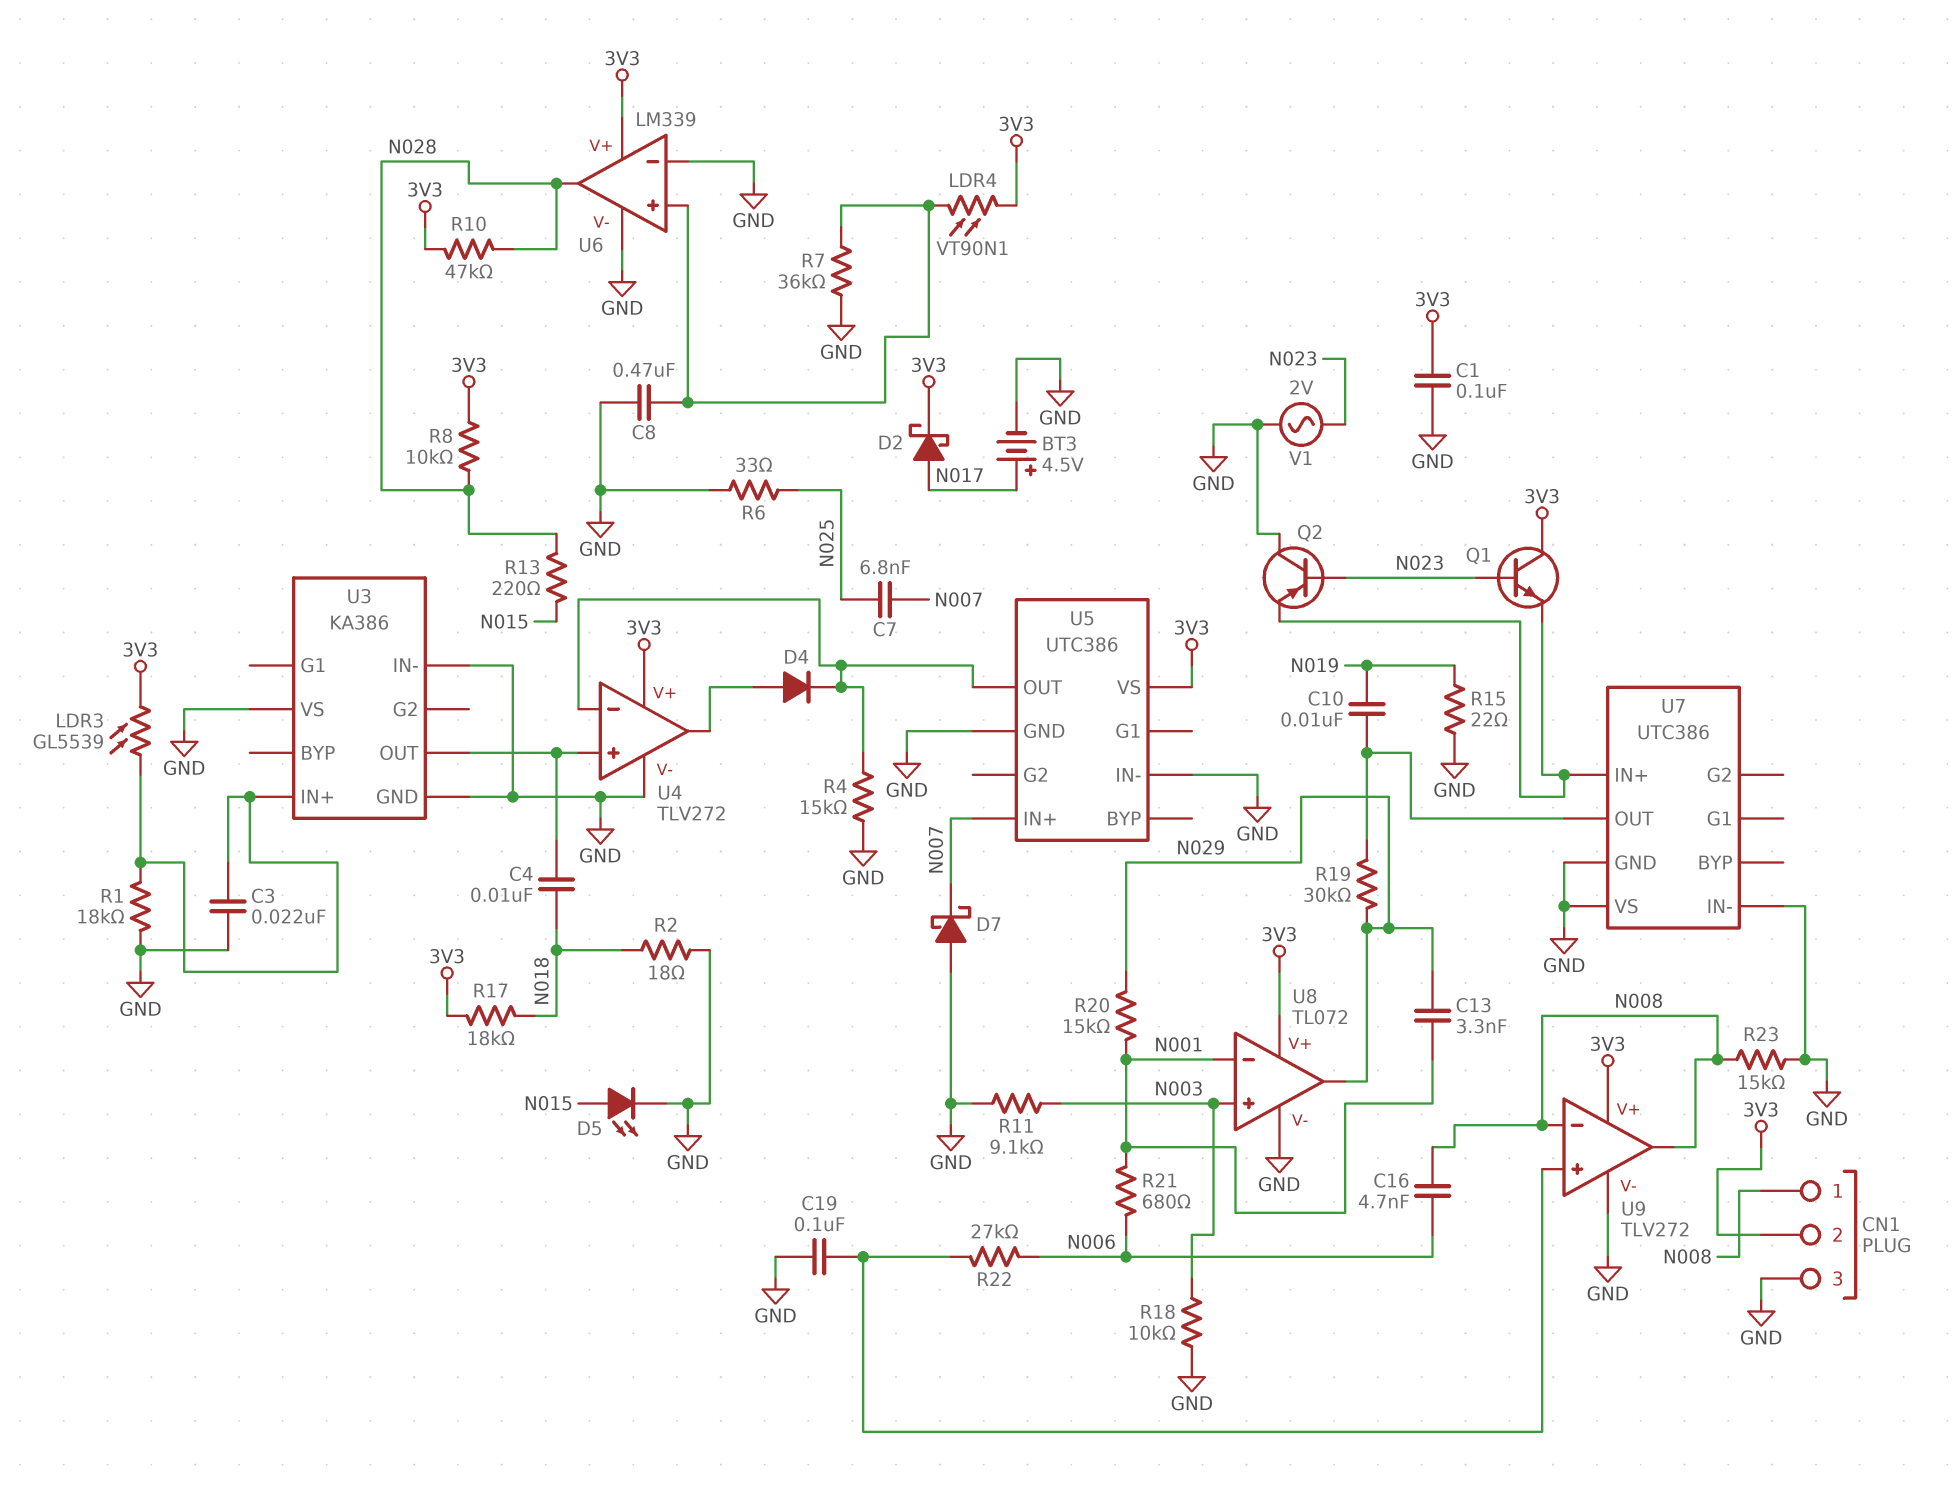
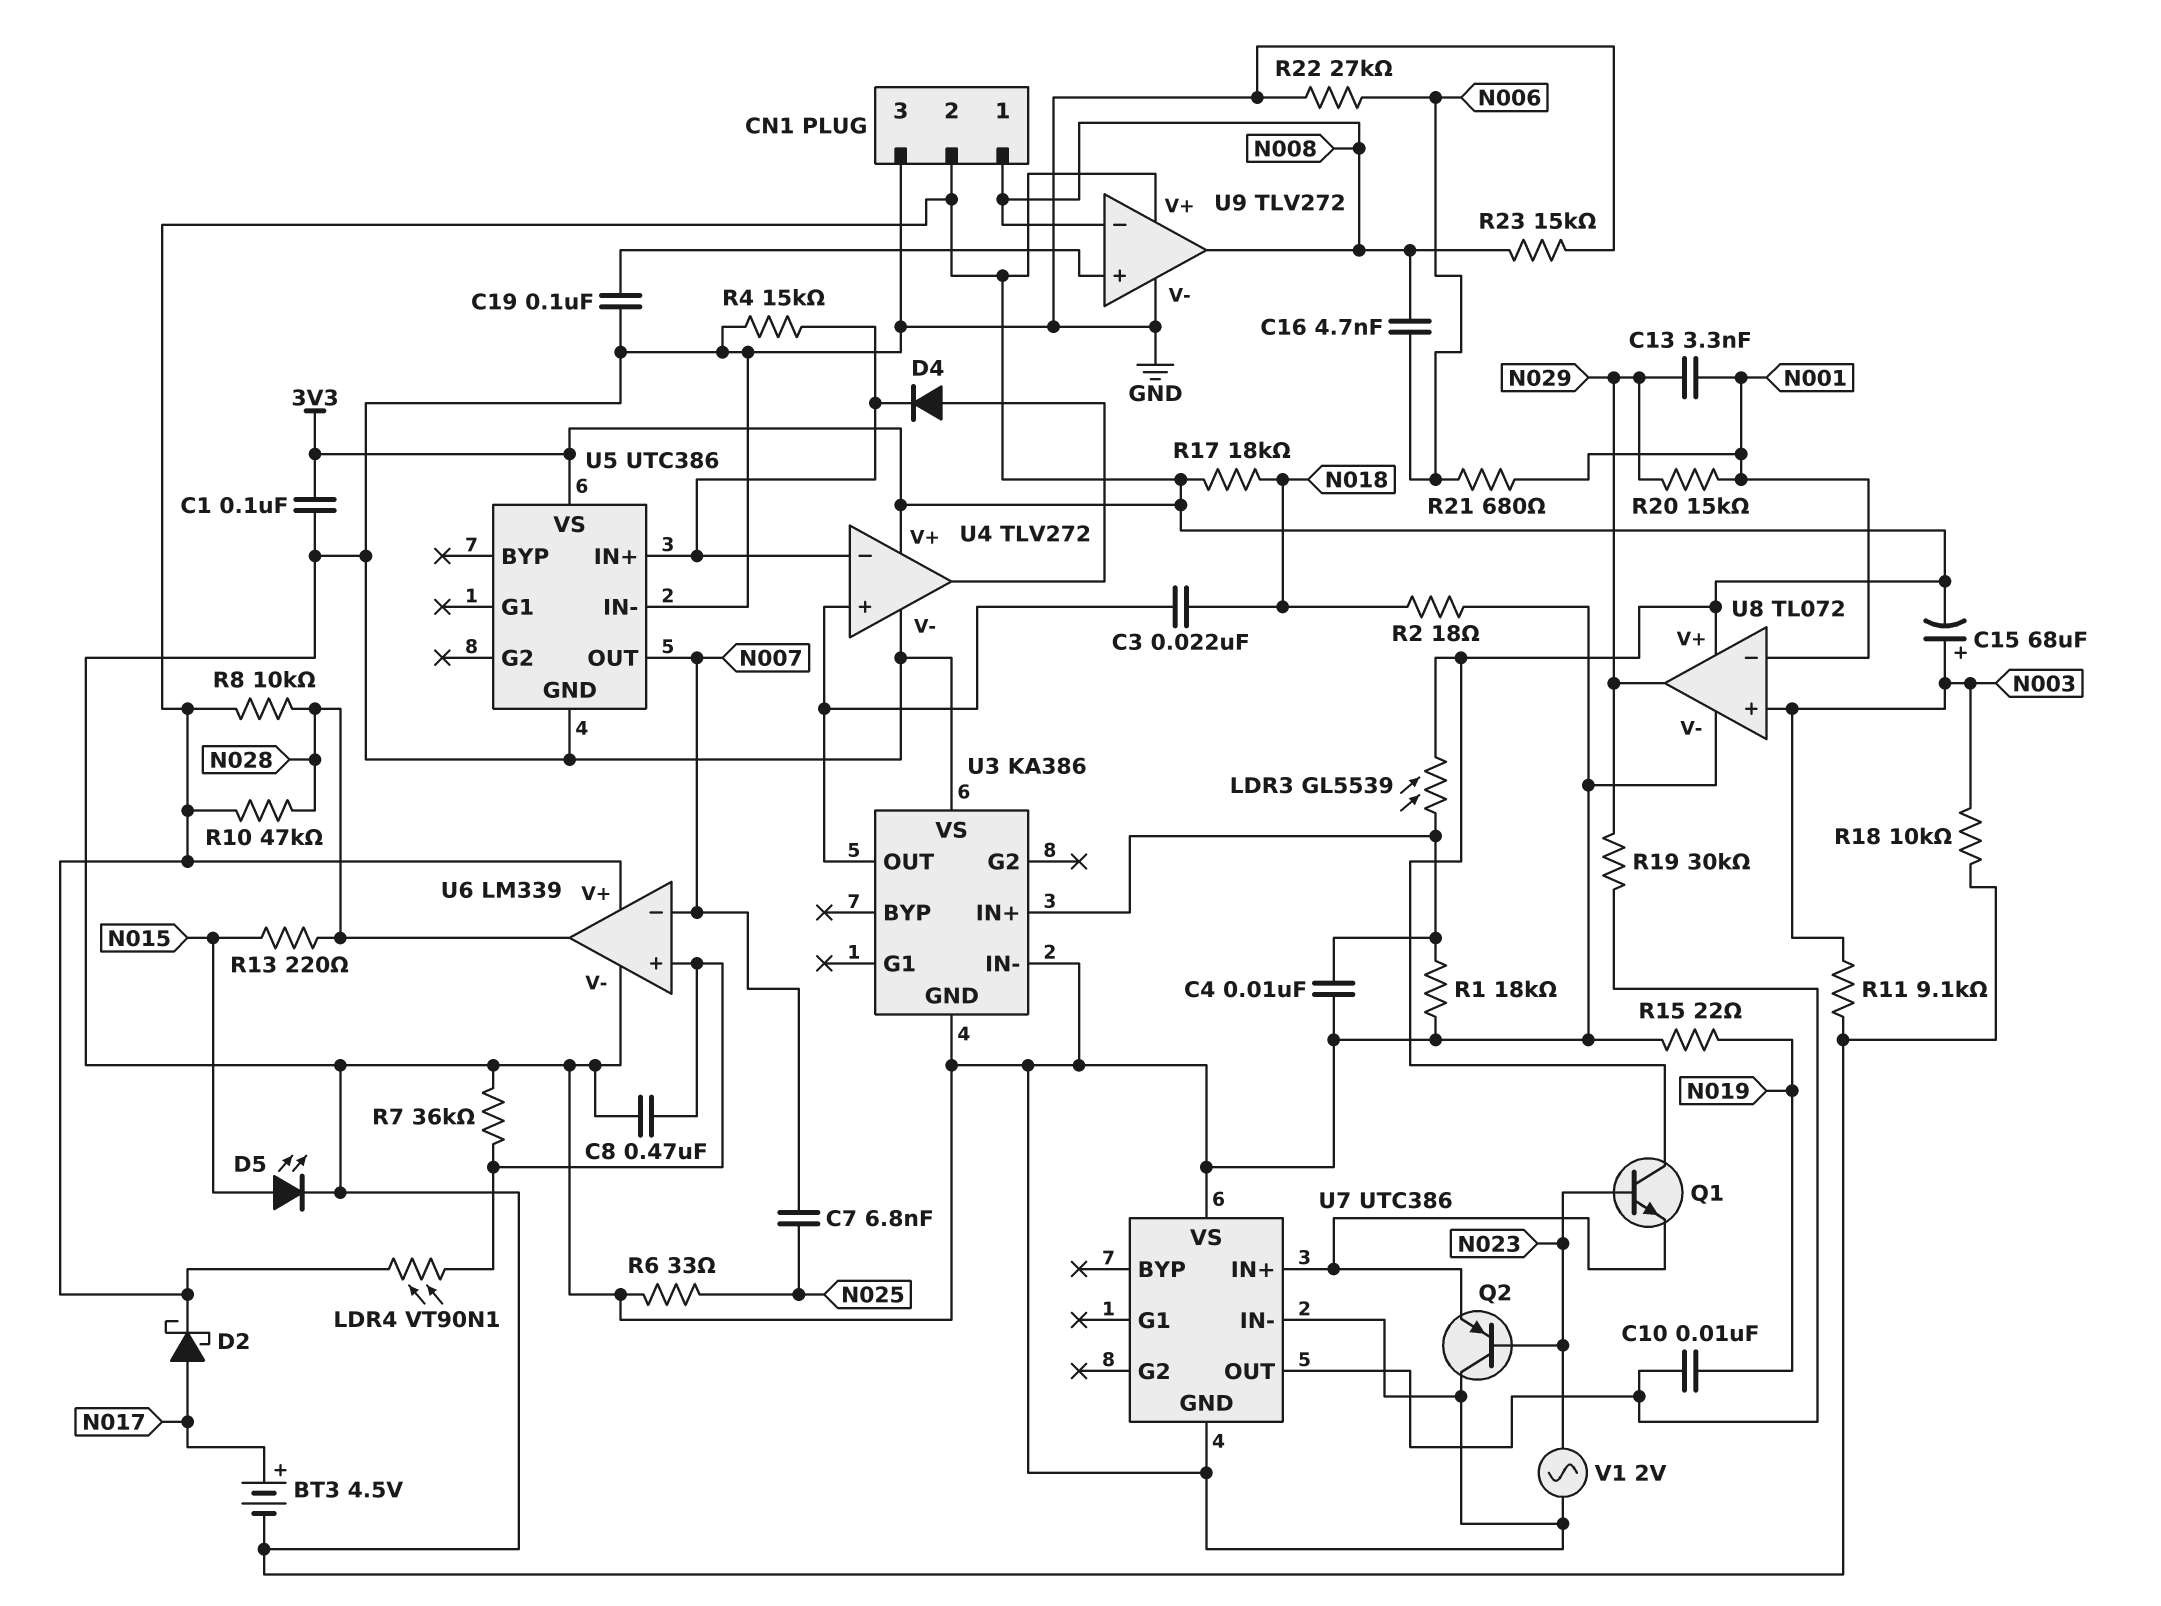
C3: 22nF (GND, U3/IN+) -> 22nF (N018, U3/OUT)
C4: 10nF (N018, U3/OUT) -> 10nF (GND, U3/IN+)
C15: none -> 68uF (plus N003, minus 3V3)
D7: schottky (A GND, K N007) -> none
R22: 27k (N006, U9/in+) -> 27k (GND, N006)
U5 pin IN+: N007 -> U4/in-
U5 pin OUT: U4/in- -> N007
U6 pin in-: GND -> N007

